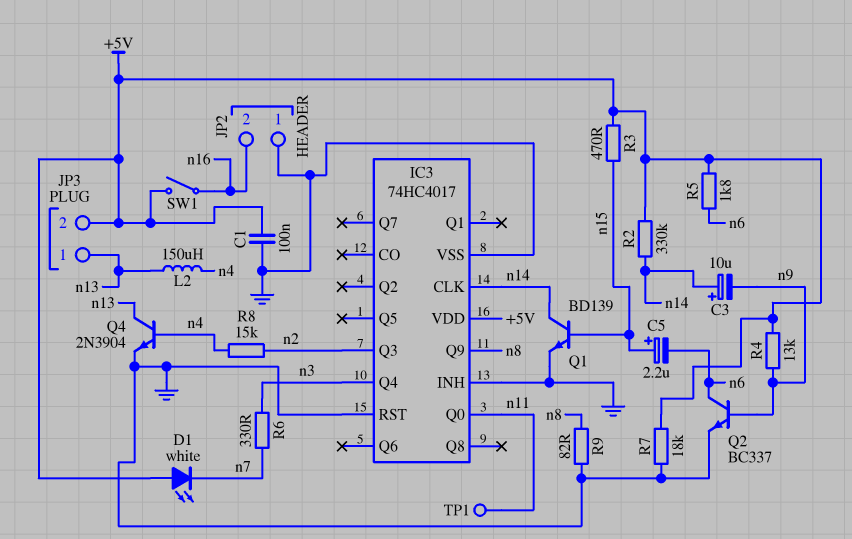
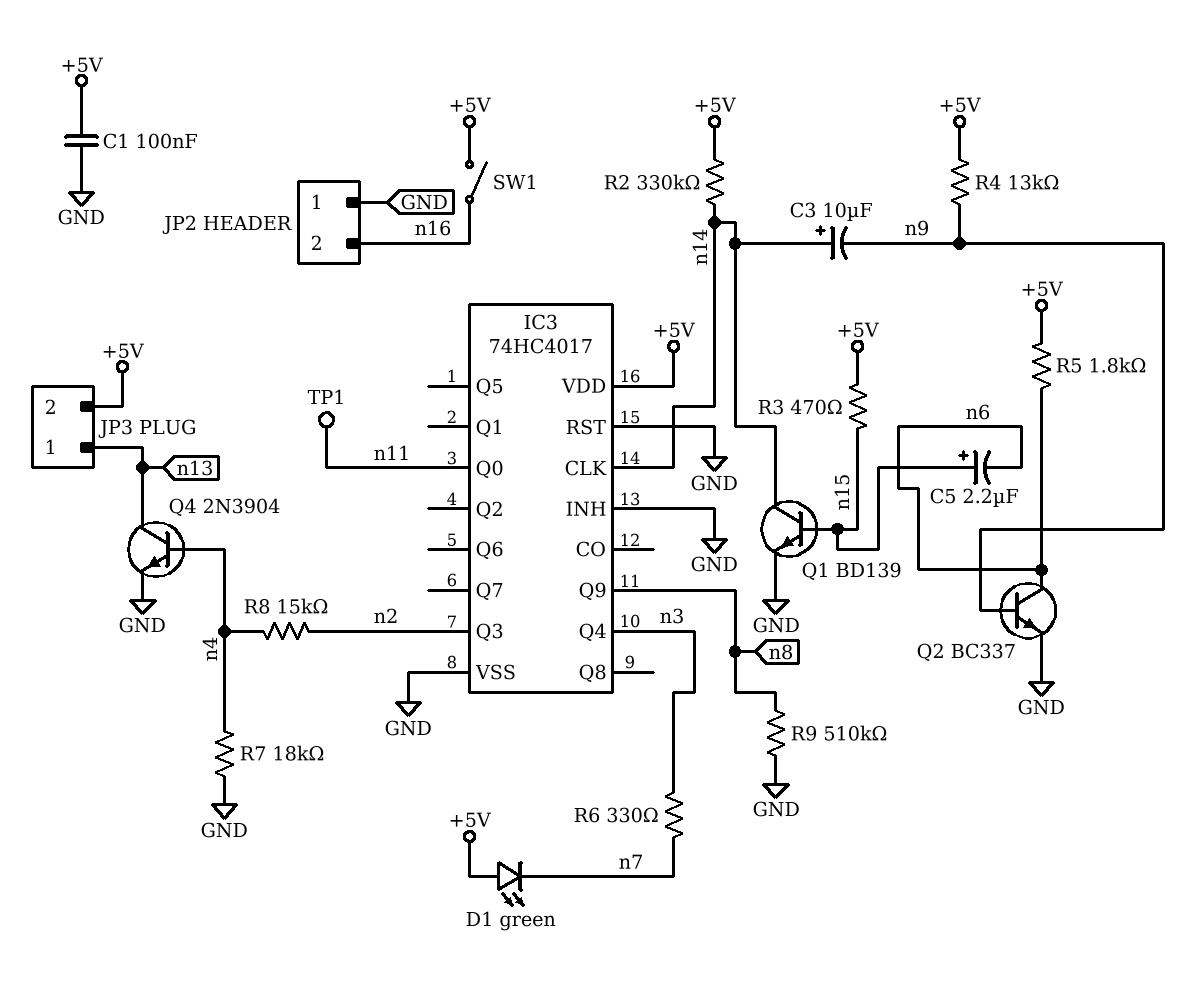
D1: LED white (A +5V, K n7) -> LED green (A +5V, K n7)
L2: 150uH (n4, n13) -> none
R7: 18k (+5V, GND) -> 18k (GND, n4)
R9: 82 (GND, n8) -> 510k (GND, n8)

